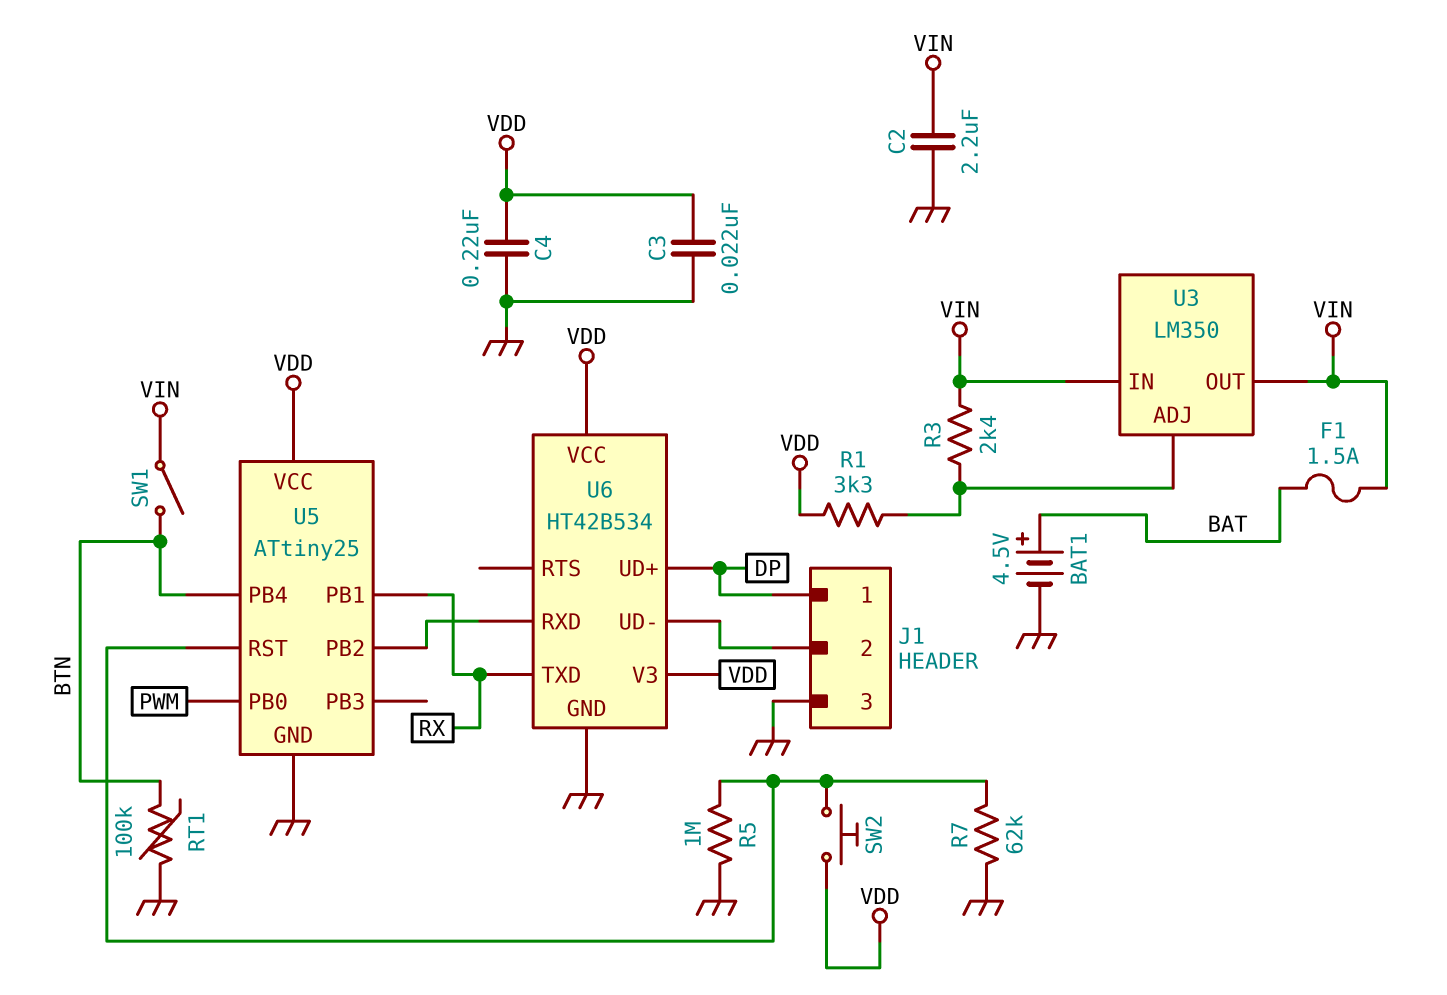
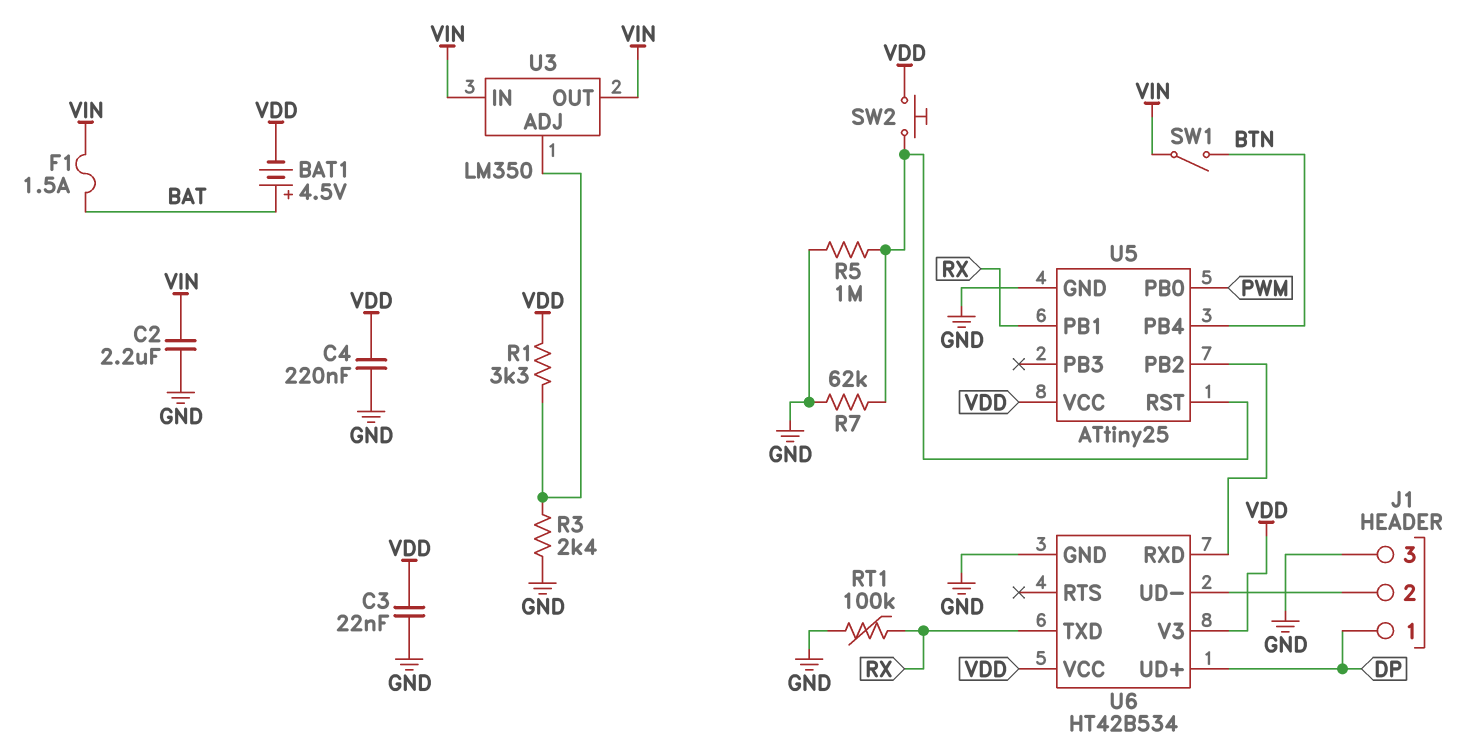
BAT1: 4.5V (plus BAT, minus GND) -> 4.5V (plus BAT, minus VDD)
R3: 2.4k (U3/ADJ, VIN) -> 2.4k (GND, U3/ADJ)
RT1: 100k (BTN, GND) -> 100k (GND, RX)

